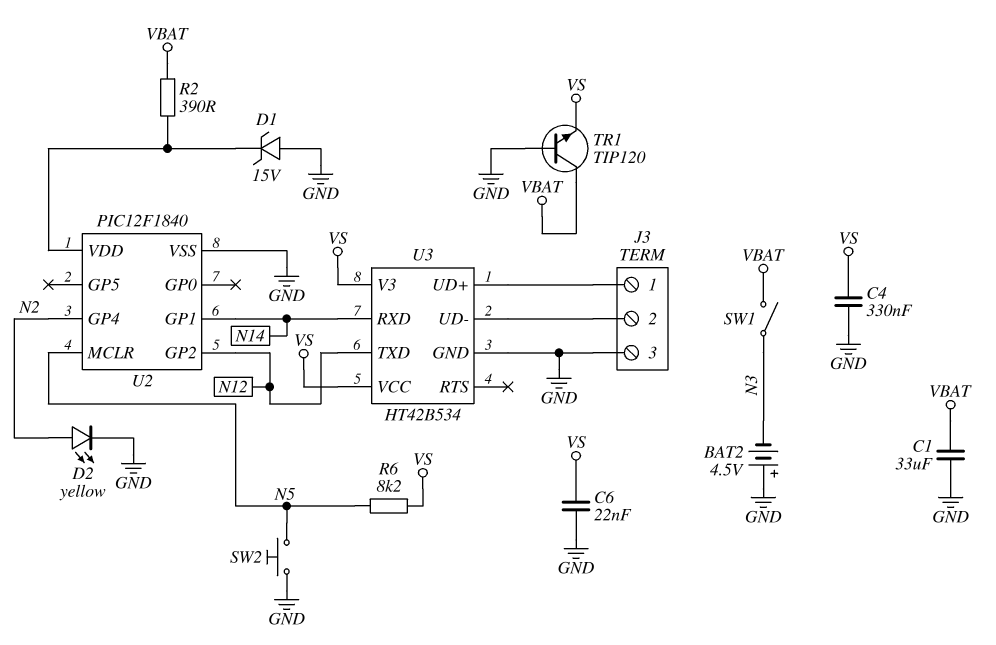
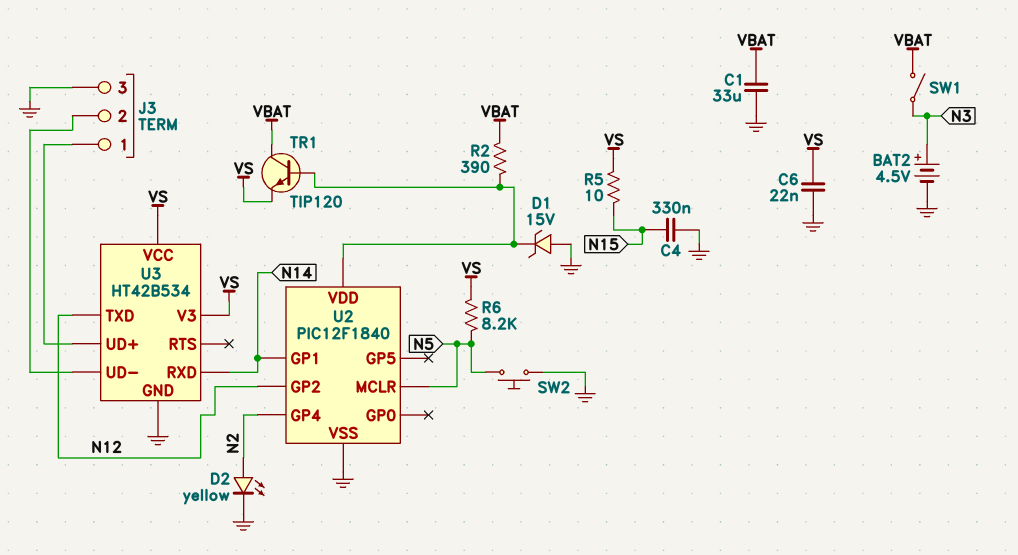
BAT2: 4.5V (plus GND, minus N3) -> 4.5V (plus N3, minus GND)
C4: 330nF (GND, VS) -> 330nF (GND, N15)
R5: none -> 10 (N15, VS)
TR1: NPN TIP120 (B GND, C VBAT, E VS) -> NPN TIP120 (B U2/VDD, C VBAT, E VS)

